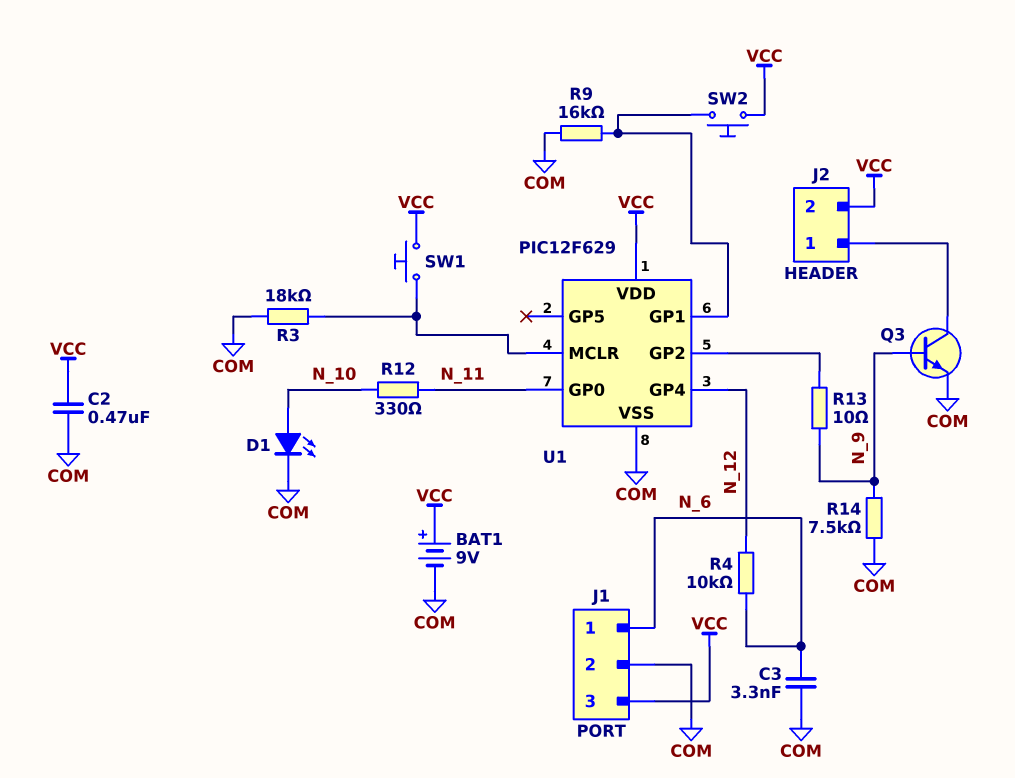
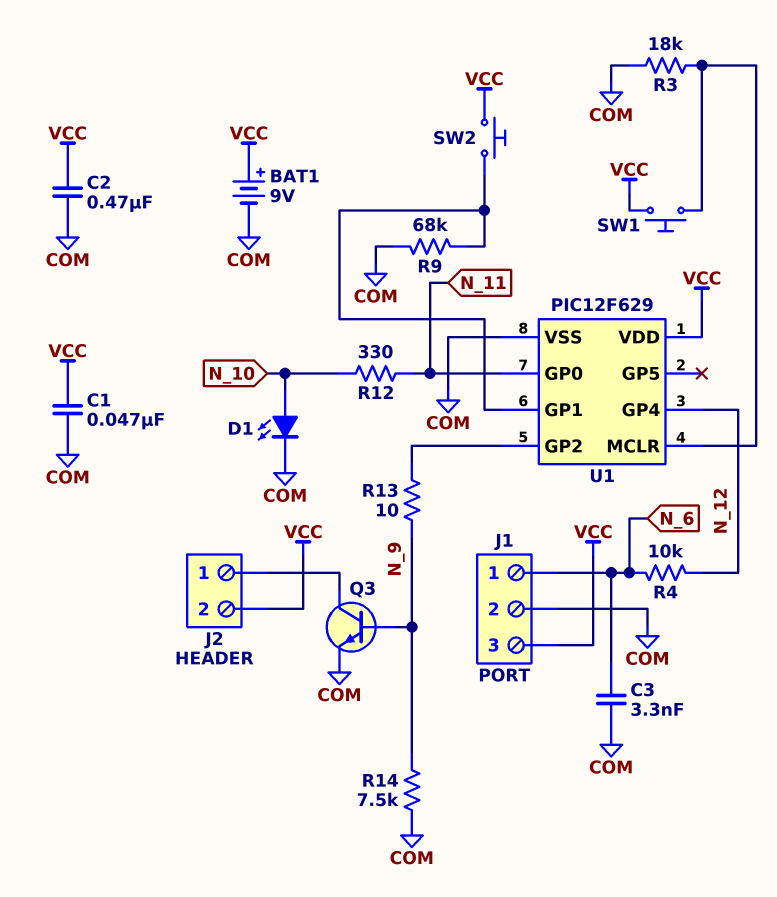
C1: none -> 47nF (COM, VCC)
R9: 16k (COM, U1/GP1) -> 68k (COM, U1/GP1)

